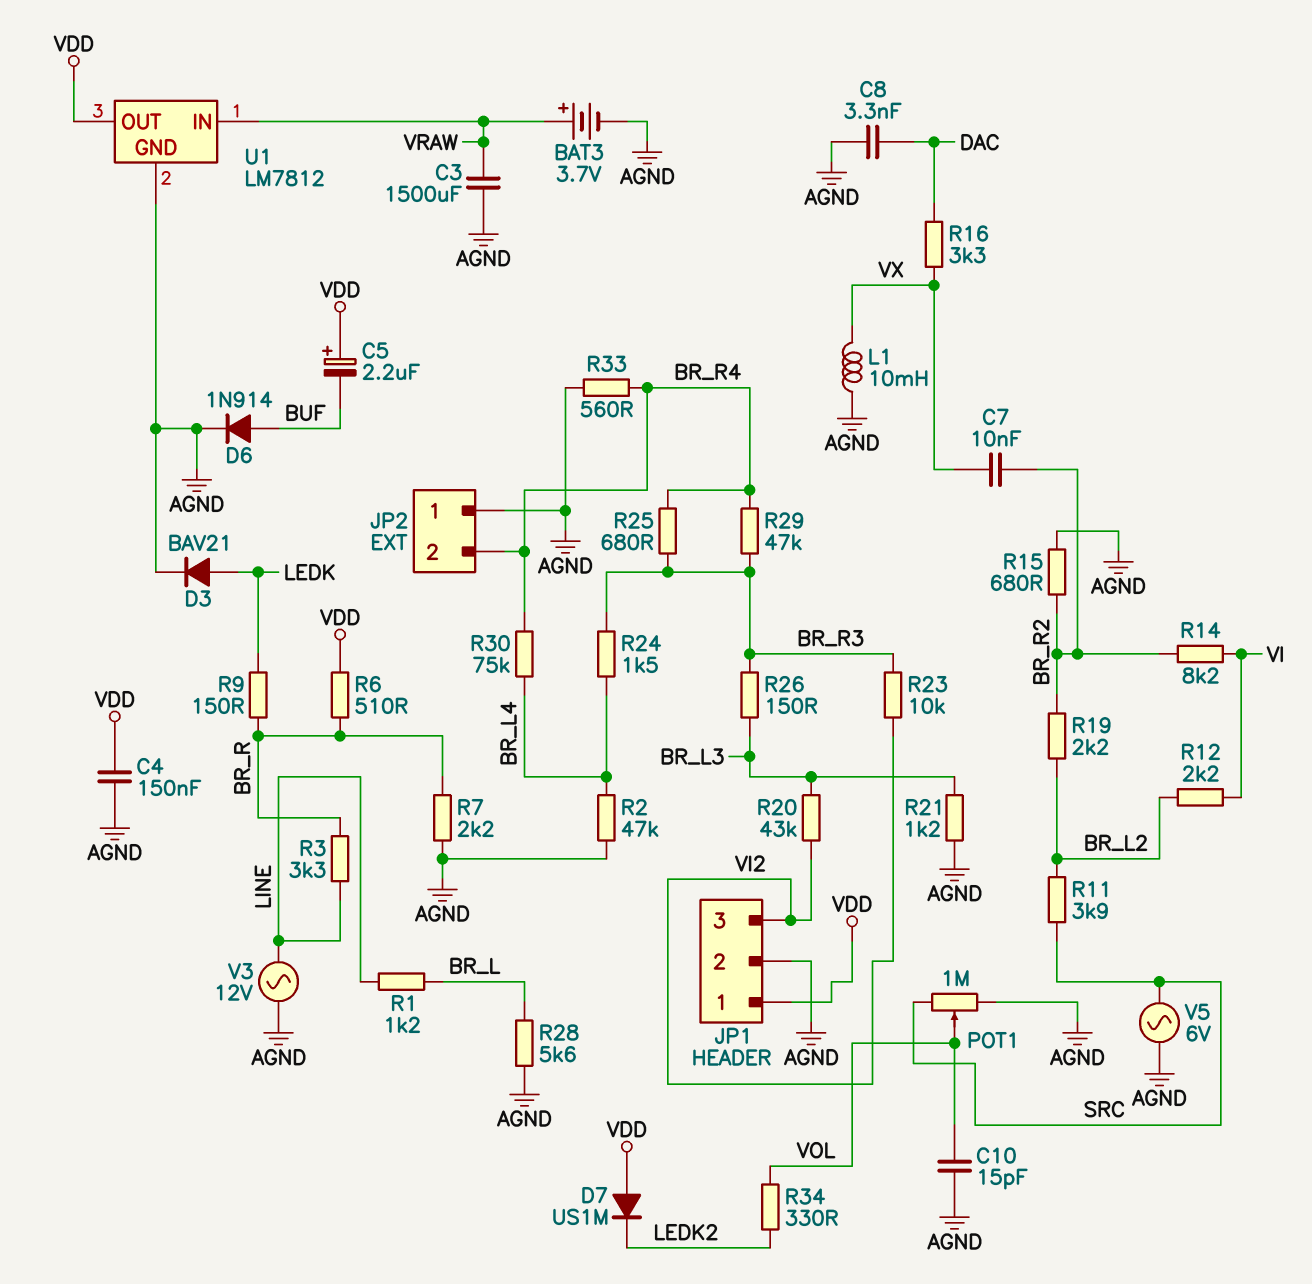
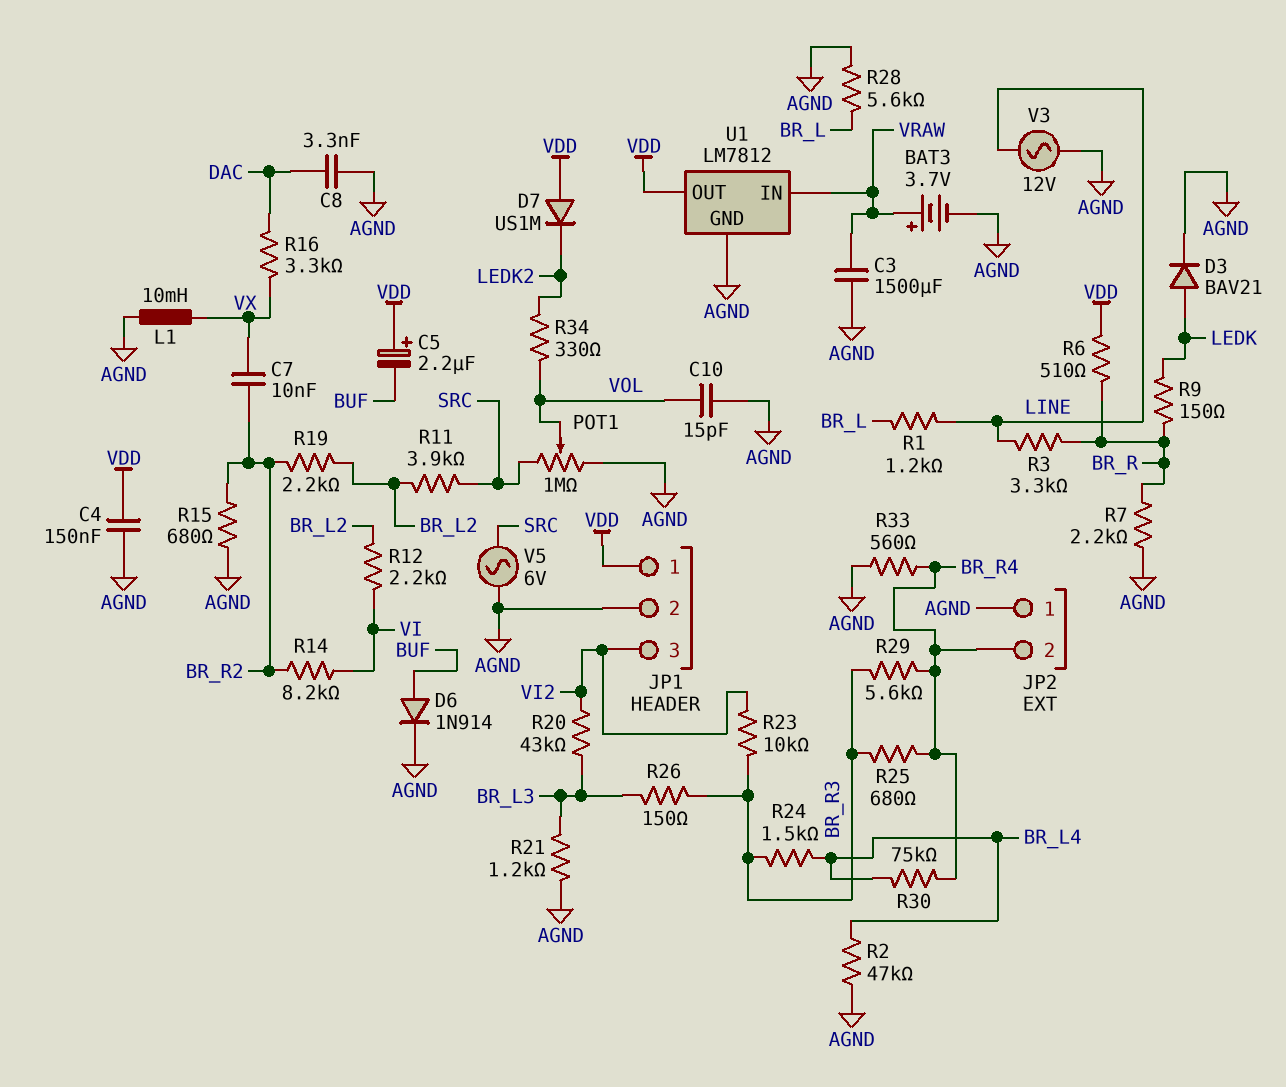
R29: 47k (BR_R3, BR_R4) -> 5.6k (BR_R3, BR_R4)

